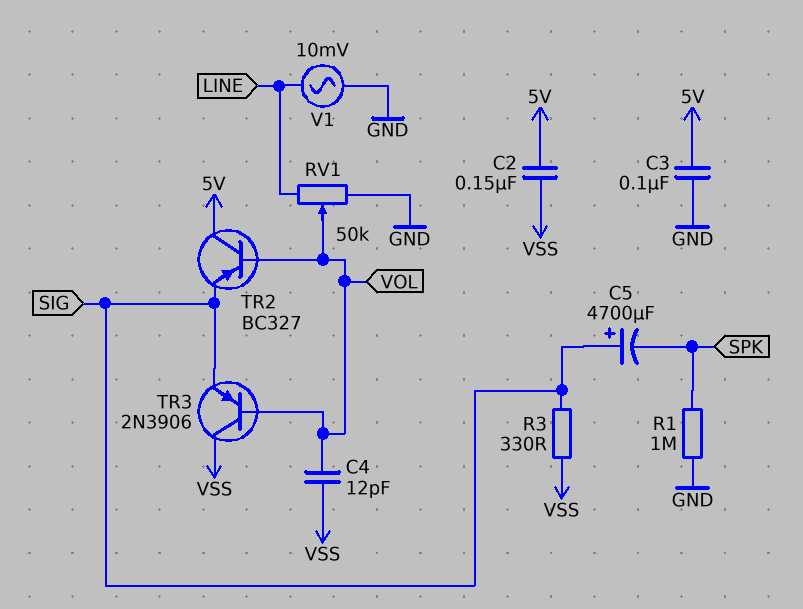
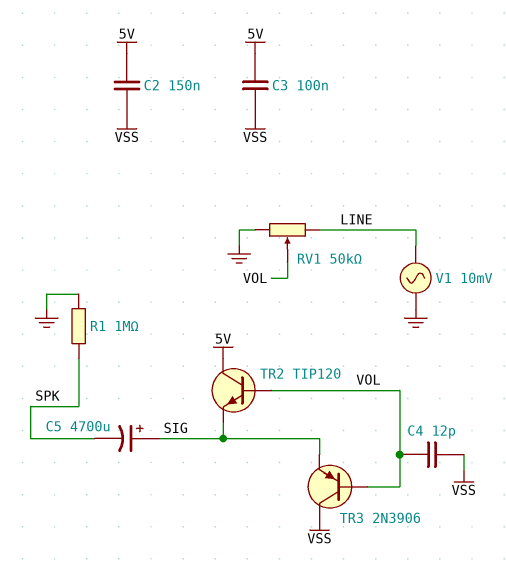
C3: 100nF (5V, GND) -> 100nF (5V, VSS)
R3: 330 (SIG, VSS) -> none
TR2: PNP BC327 (B VOL, C 5V, E SIG) -> NPN TIP120 (B VOL, C 5V, E SIG)

